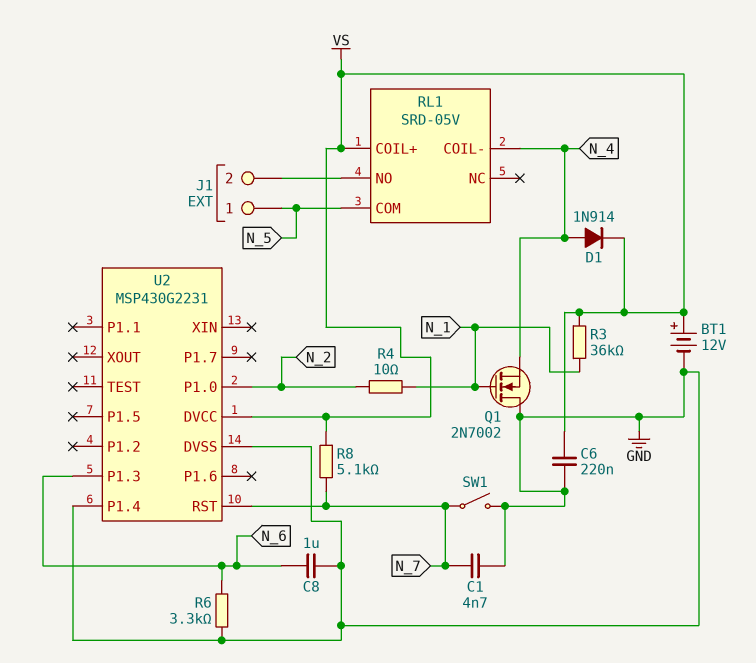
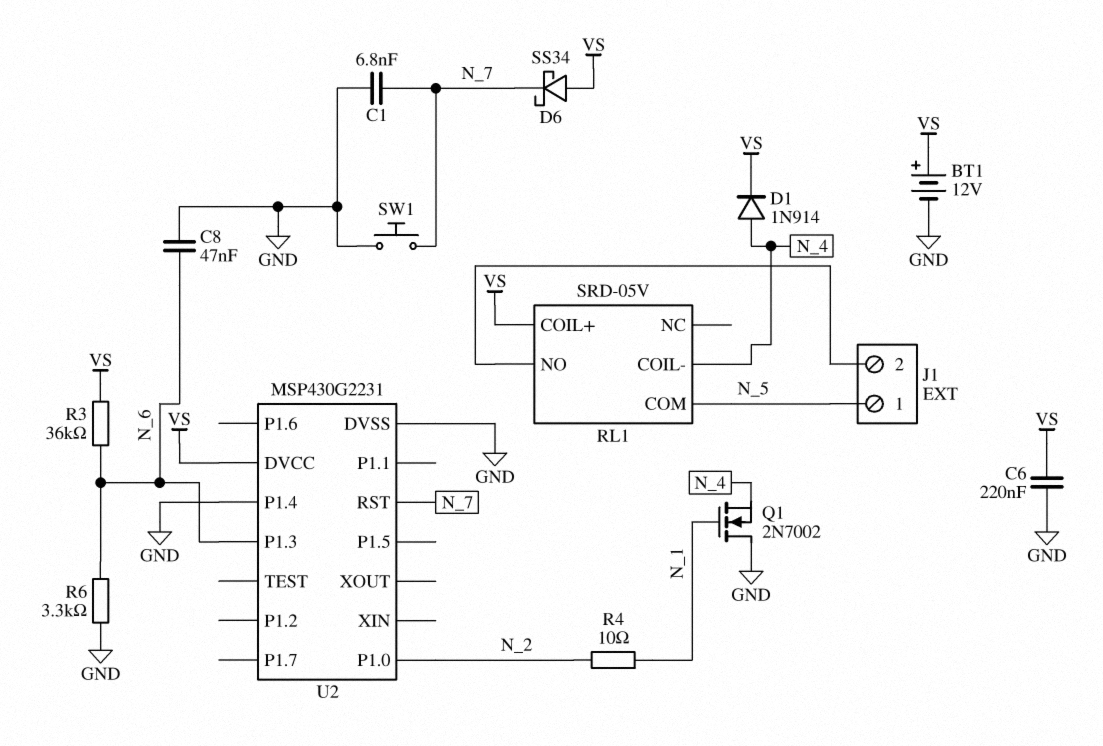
C1: 4.7nF (GND, N_7) -> 6.8nF (GND, N_7)
C8: 1uF (GND, N_6) -> 47nF (GND, N_6)
D6: none -> schottky SS34 (A VS, K N_7)
R3: 36k (N_1, VS) -> 36k (N_6, VS)
R8: 5.1k (N_7, VS) -> none
SW1: switch (GND, N_7) -> button (GND, N_7)

